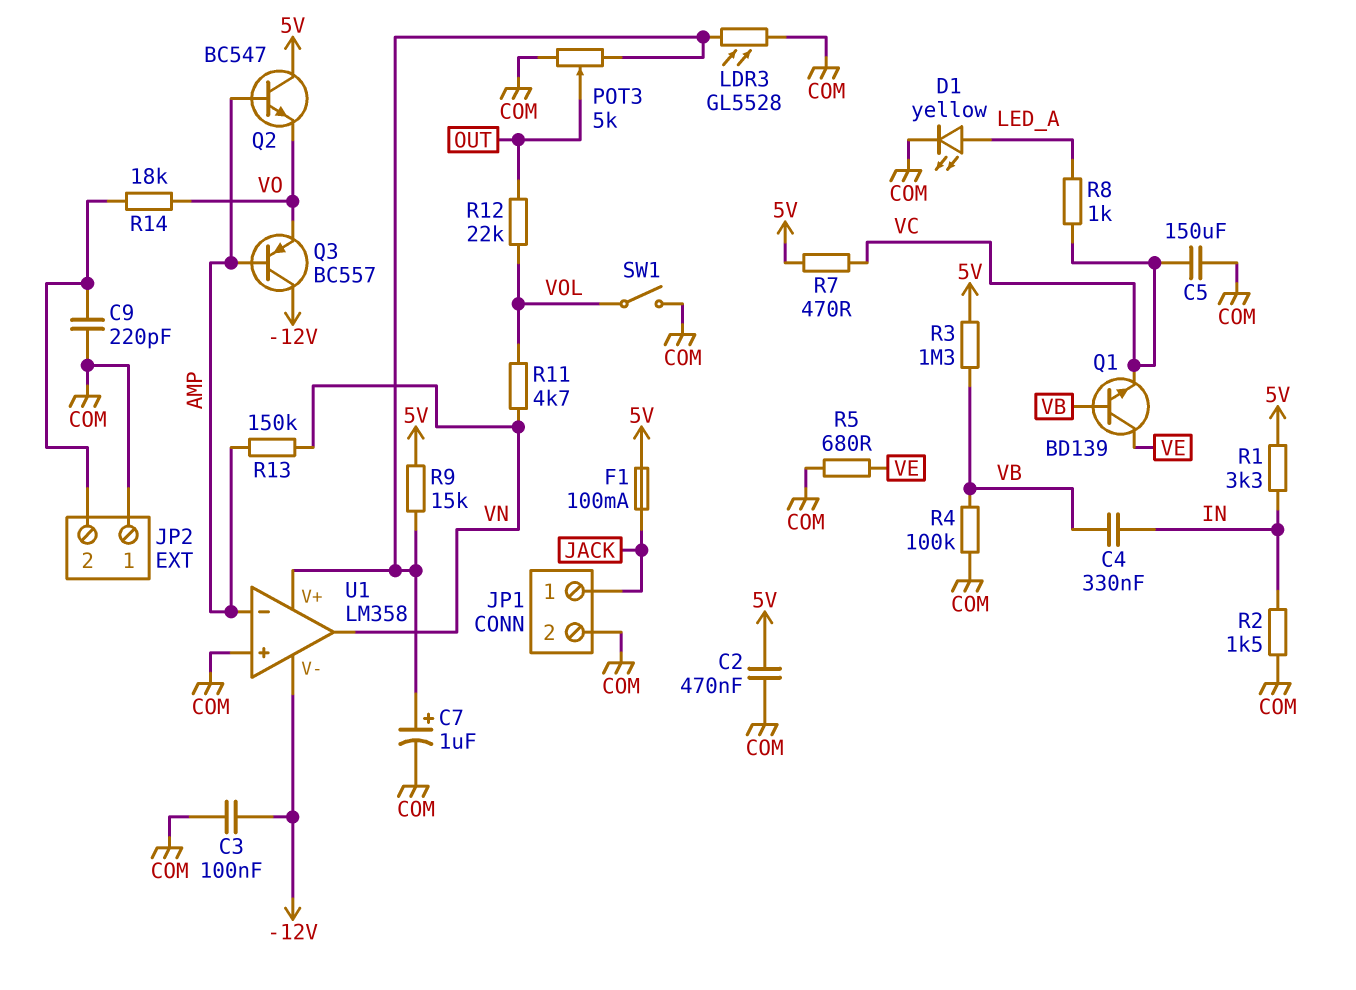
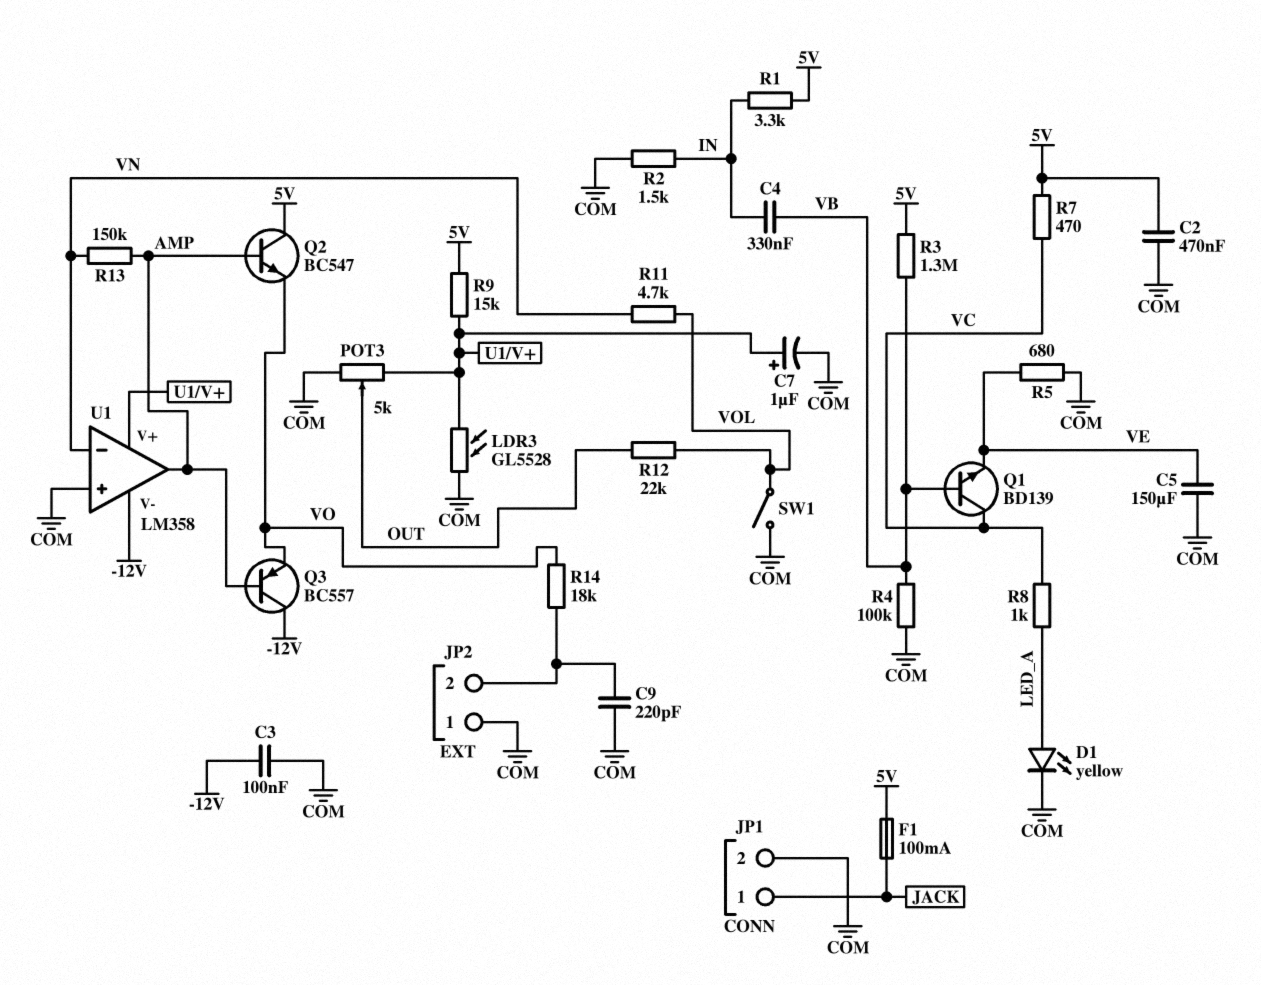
C5: 150uF (COM, VC) -> 150uF (COM, VE)
Q1: NPN BD139 (B VB, C VE, E VC) -> NPN BD139 (B VB, C VC, E VE)
U1 pin in-: AMP -> VN
U1 pin out: VN -> AMP

